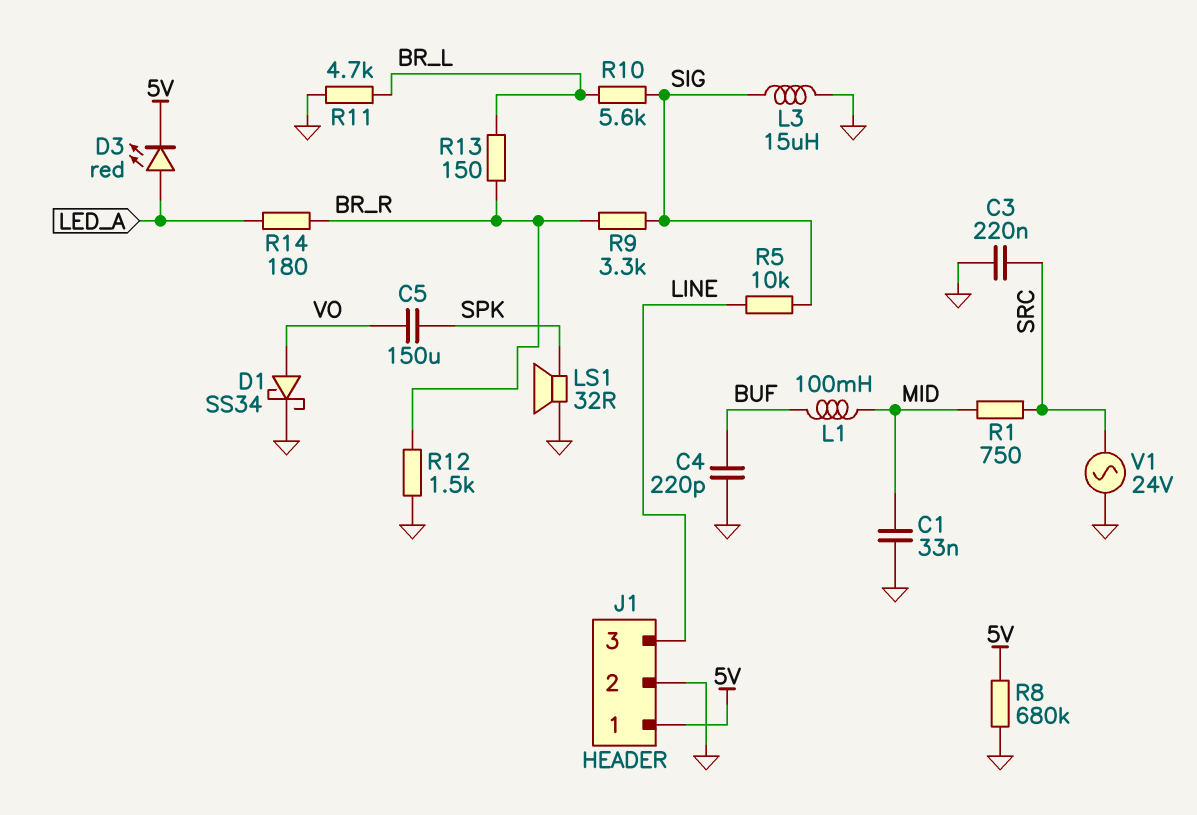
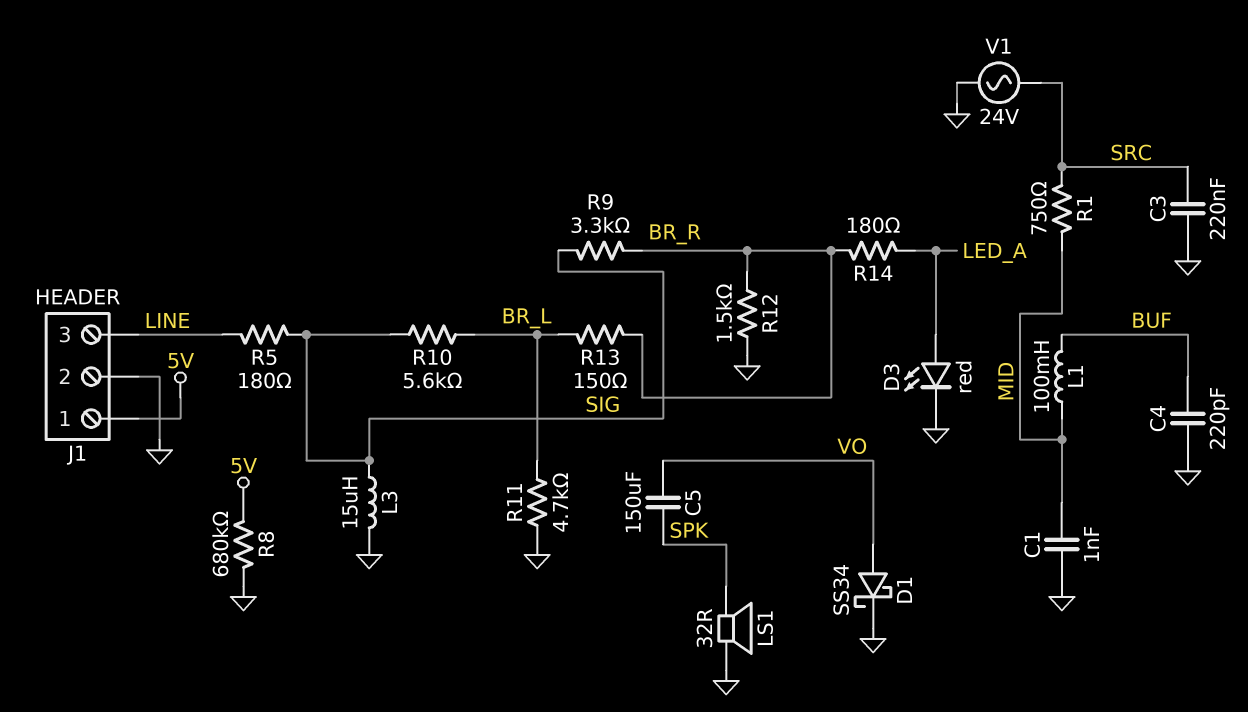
C1: 33nF (GND, MID) -> 1nF (GND, MID)
D3: LED red (A LED_A, K 5V) -> LED red (A LED_A, K GND)
R5: 10k (LINE, SIG) -> 180 (LINE, SIG)

